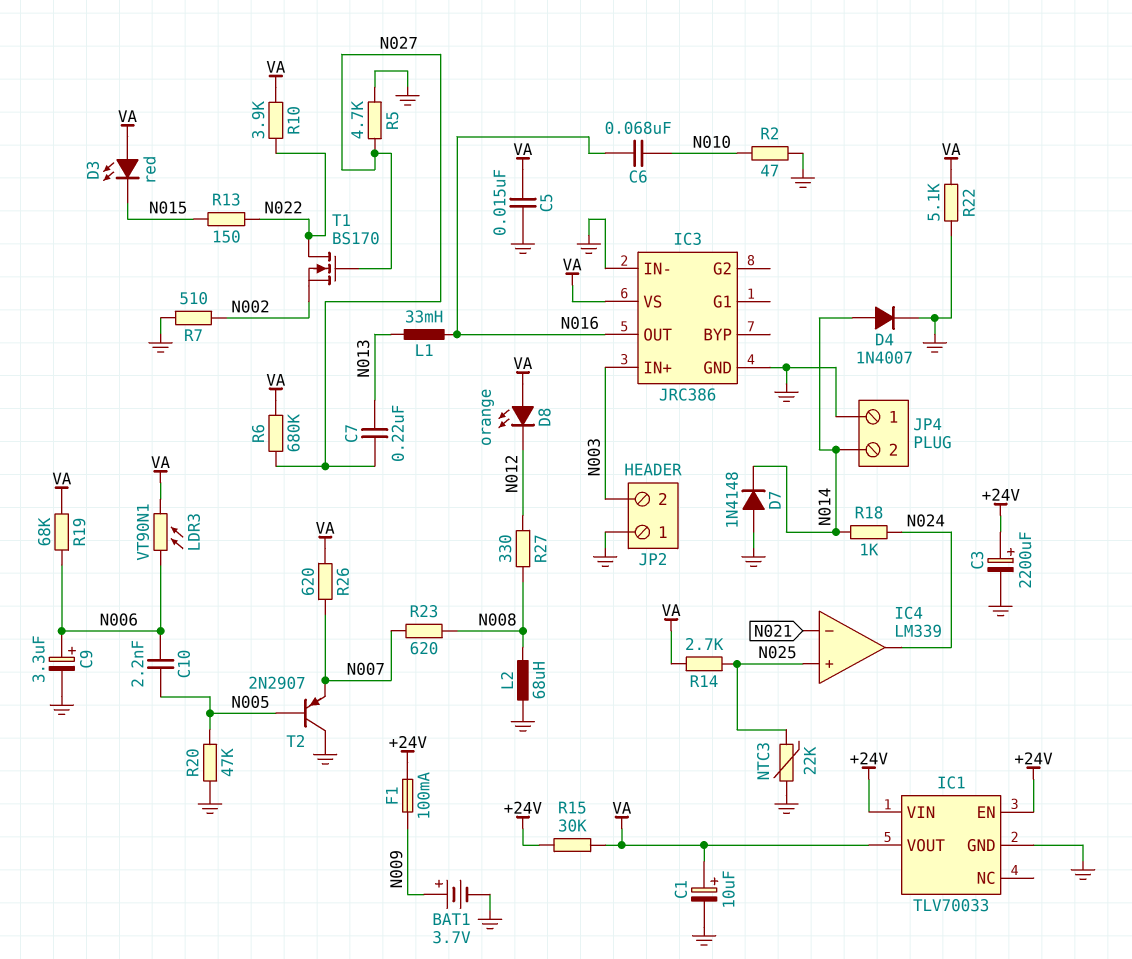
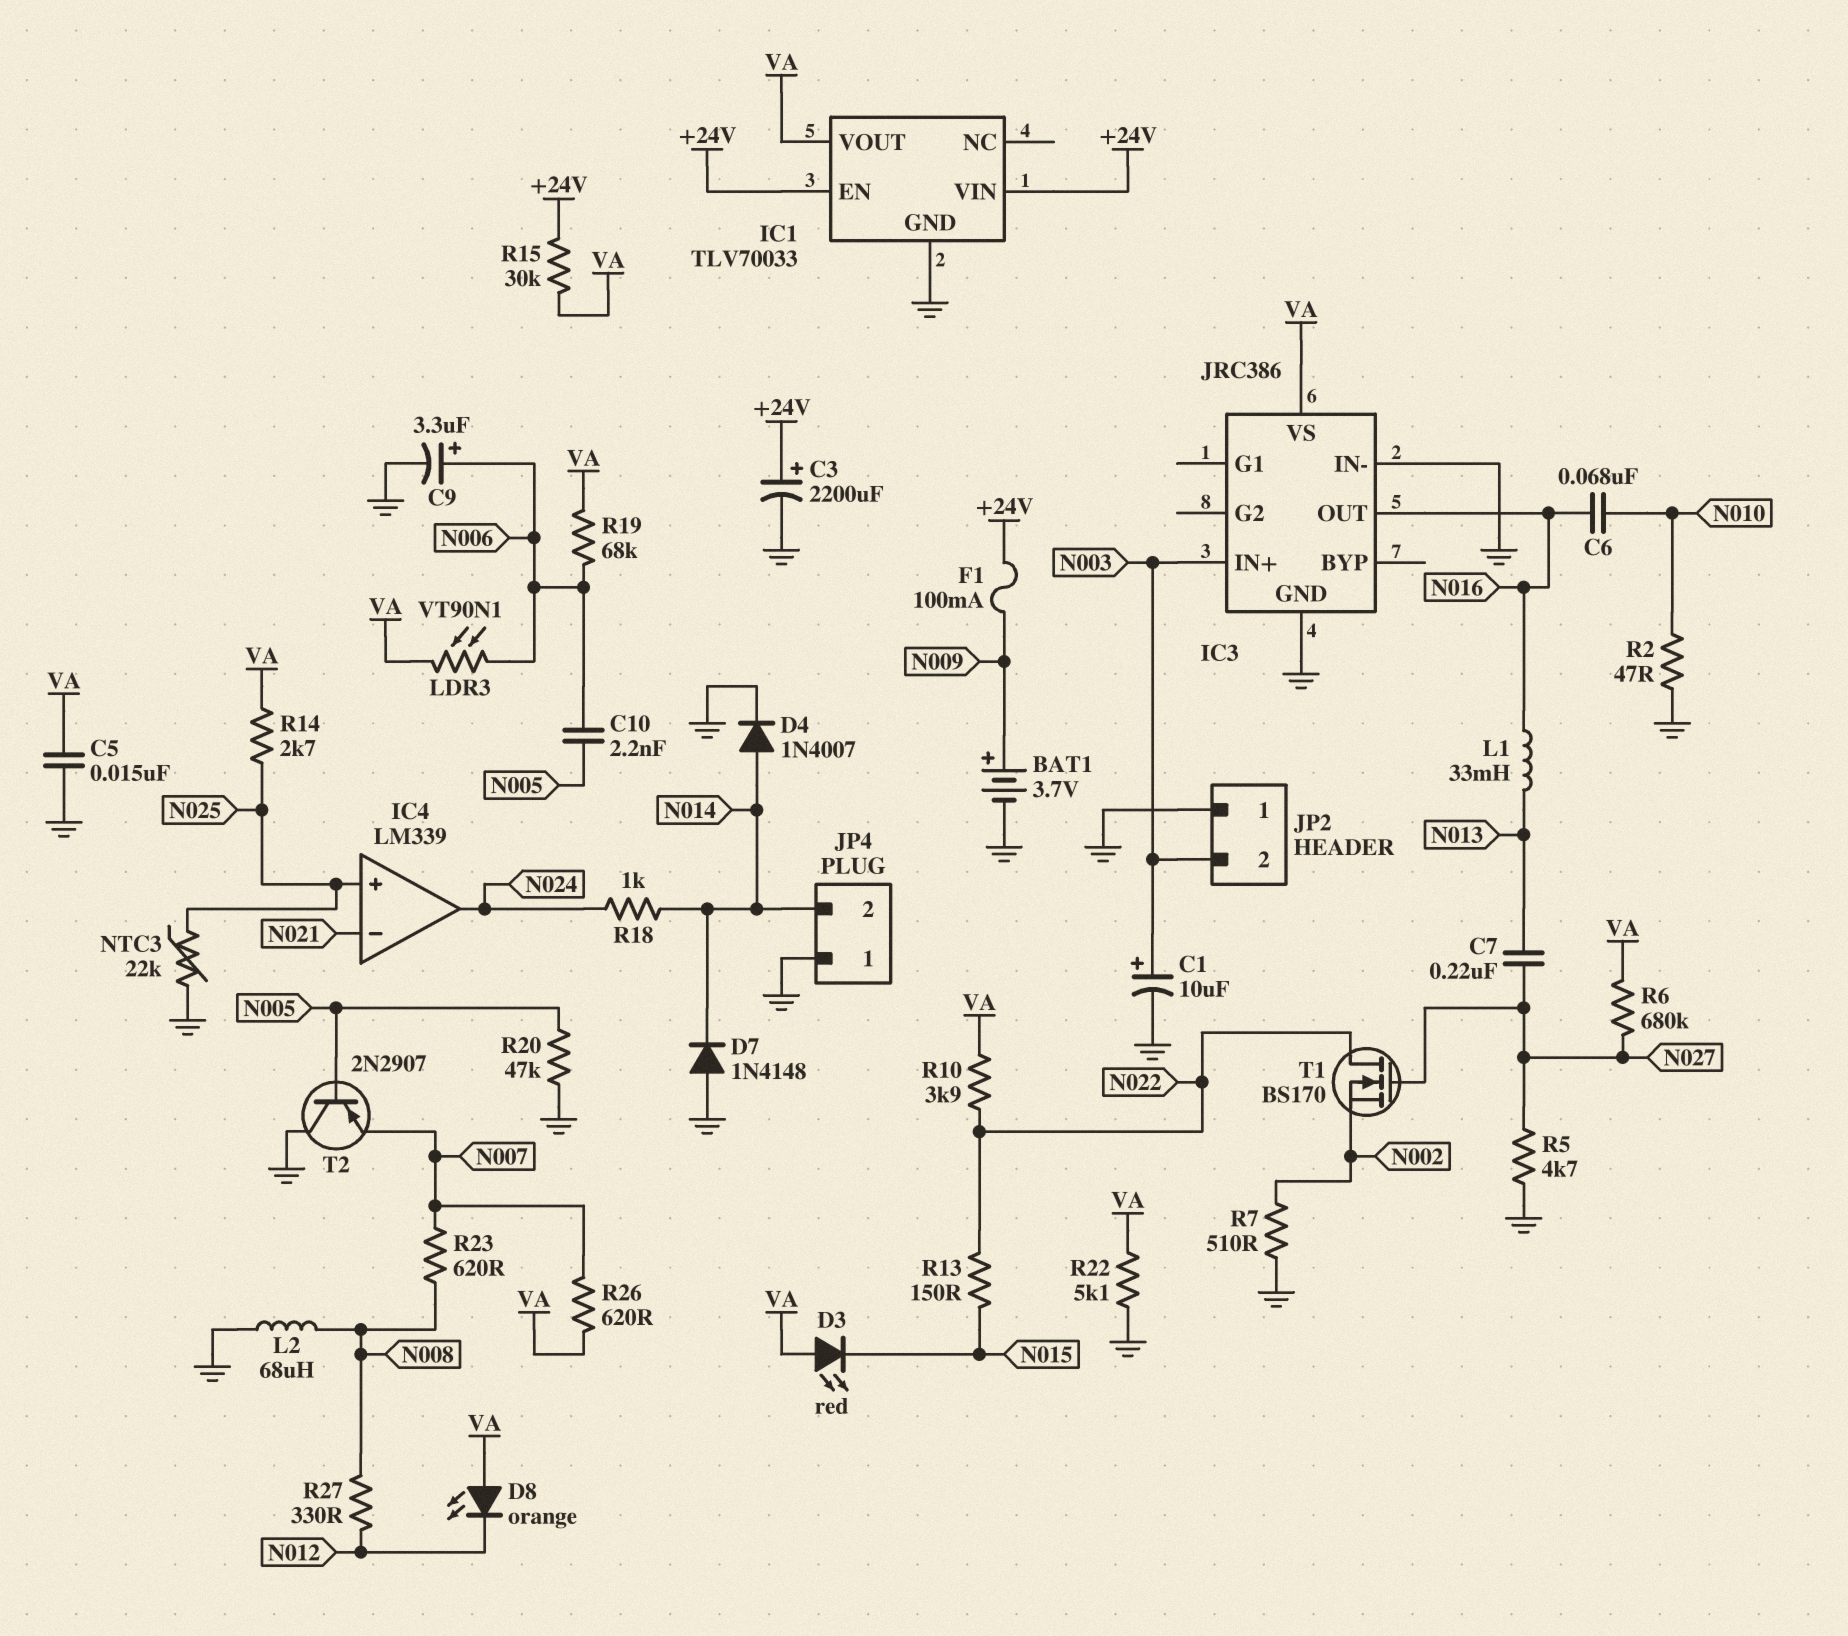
C1: 10uF (plus VA, minus GND) -> 10uF (plus N003, minus GND)

